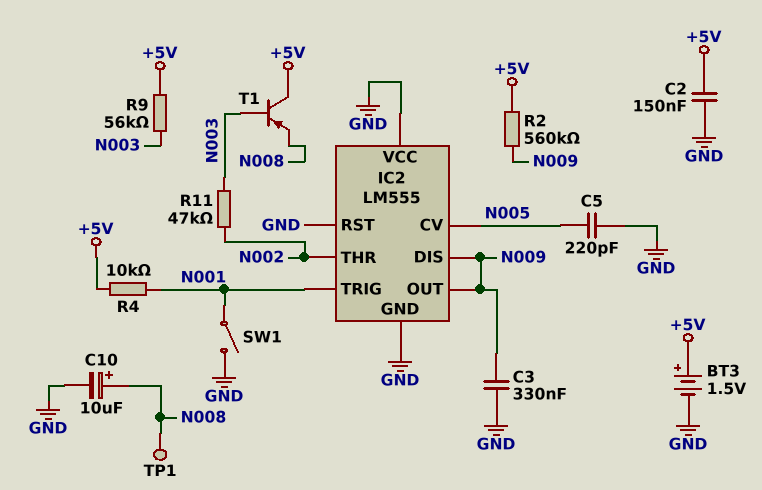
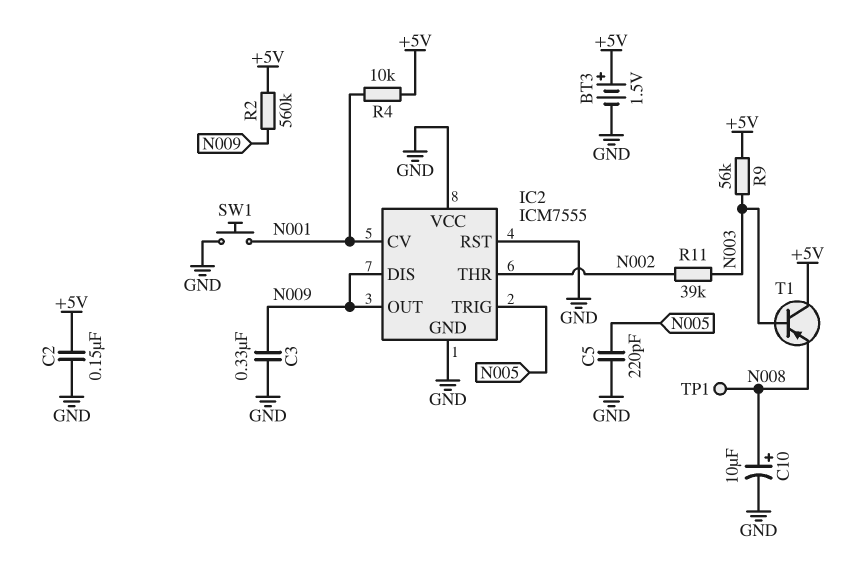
IC2: LM555 -> ICM7555
IC2 pin CV: N005 -> N001
IC2 pin TRIG: N001 -> N005
R11: 47k (N002, N003) -> 39k (N002, N003)
SW1: switch (GND, N001) -> button (GND, N001)

